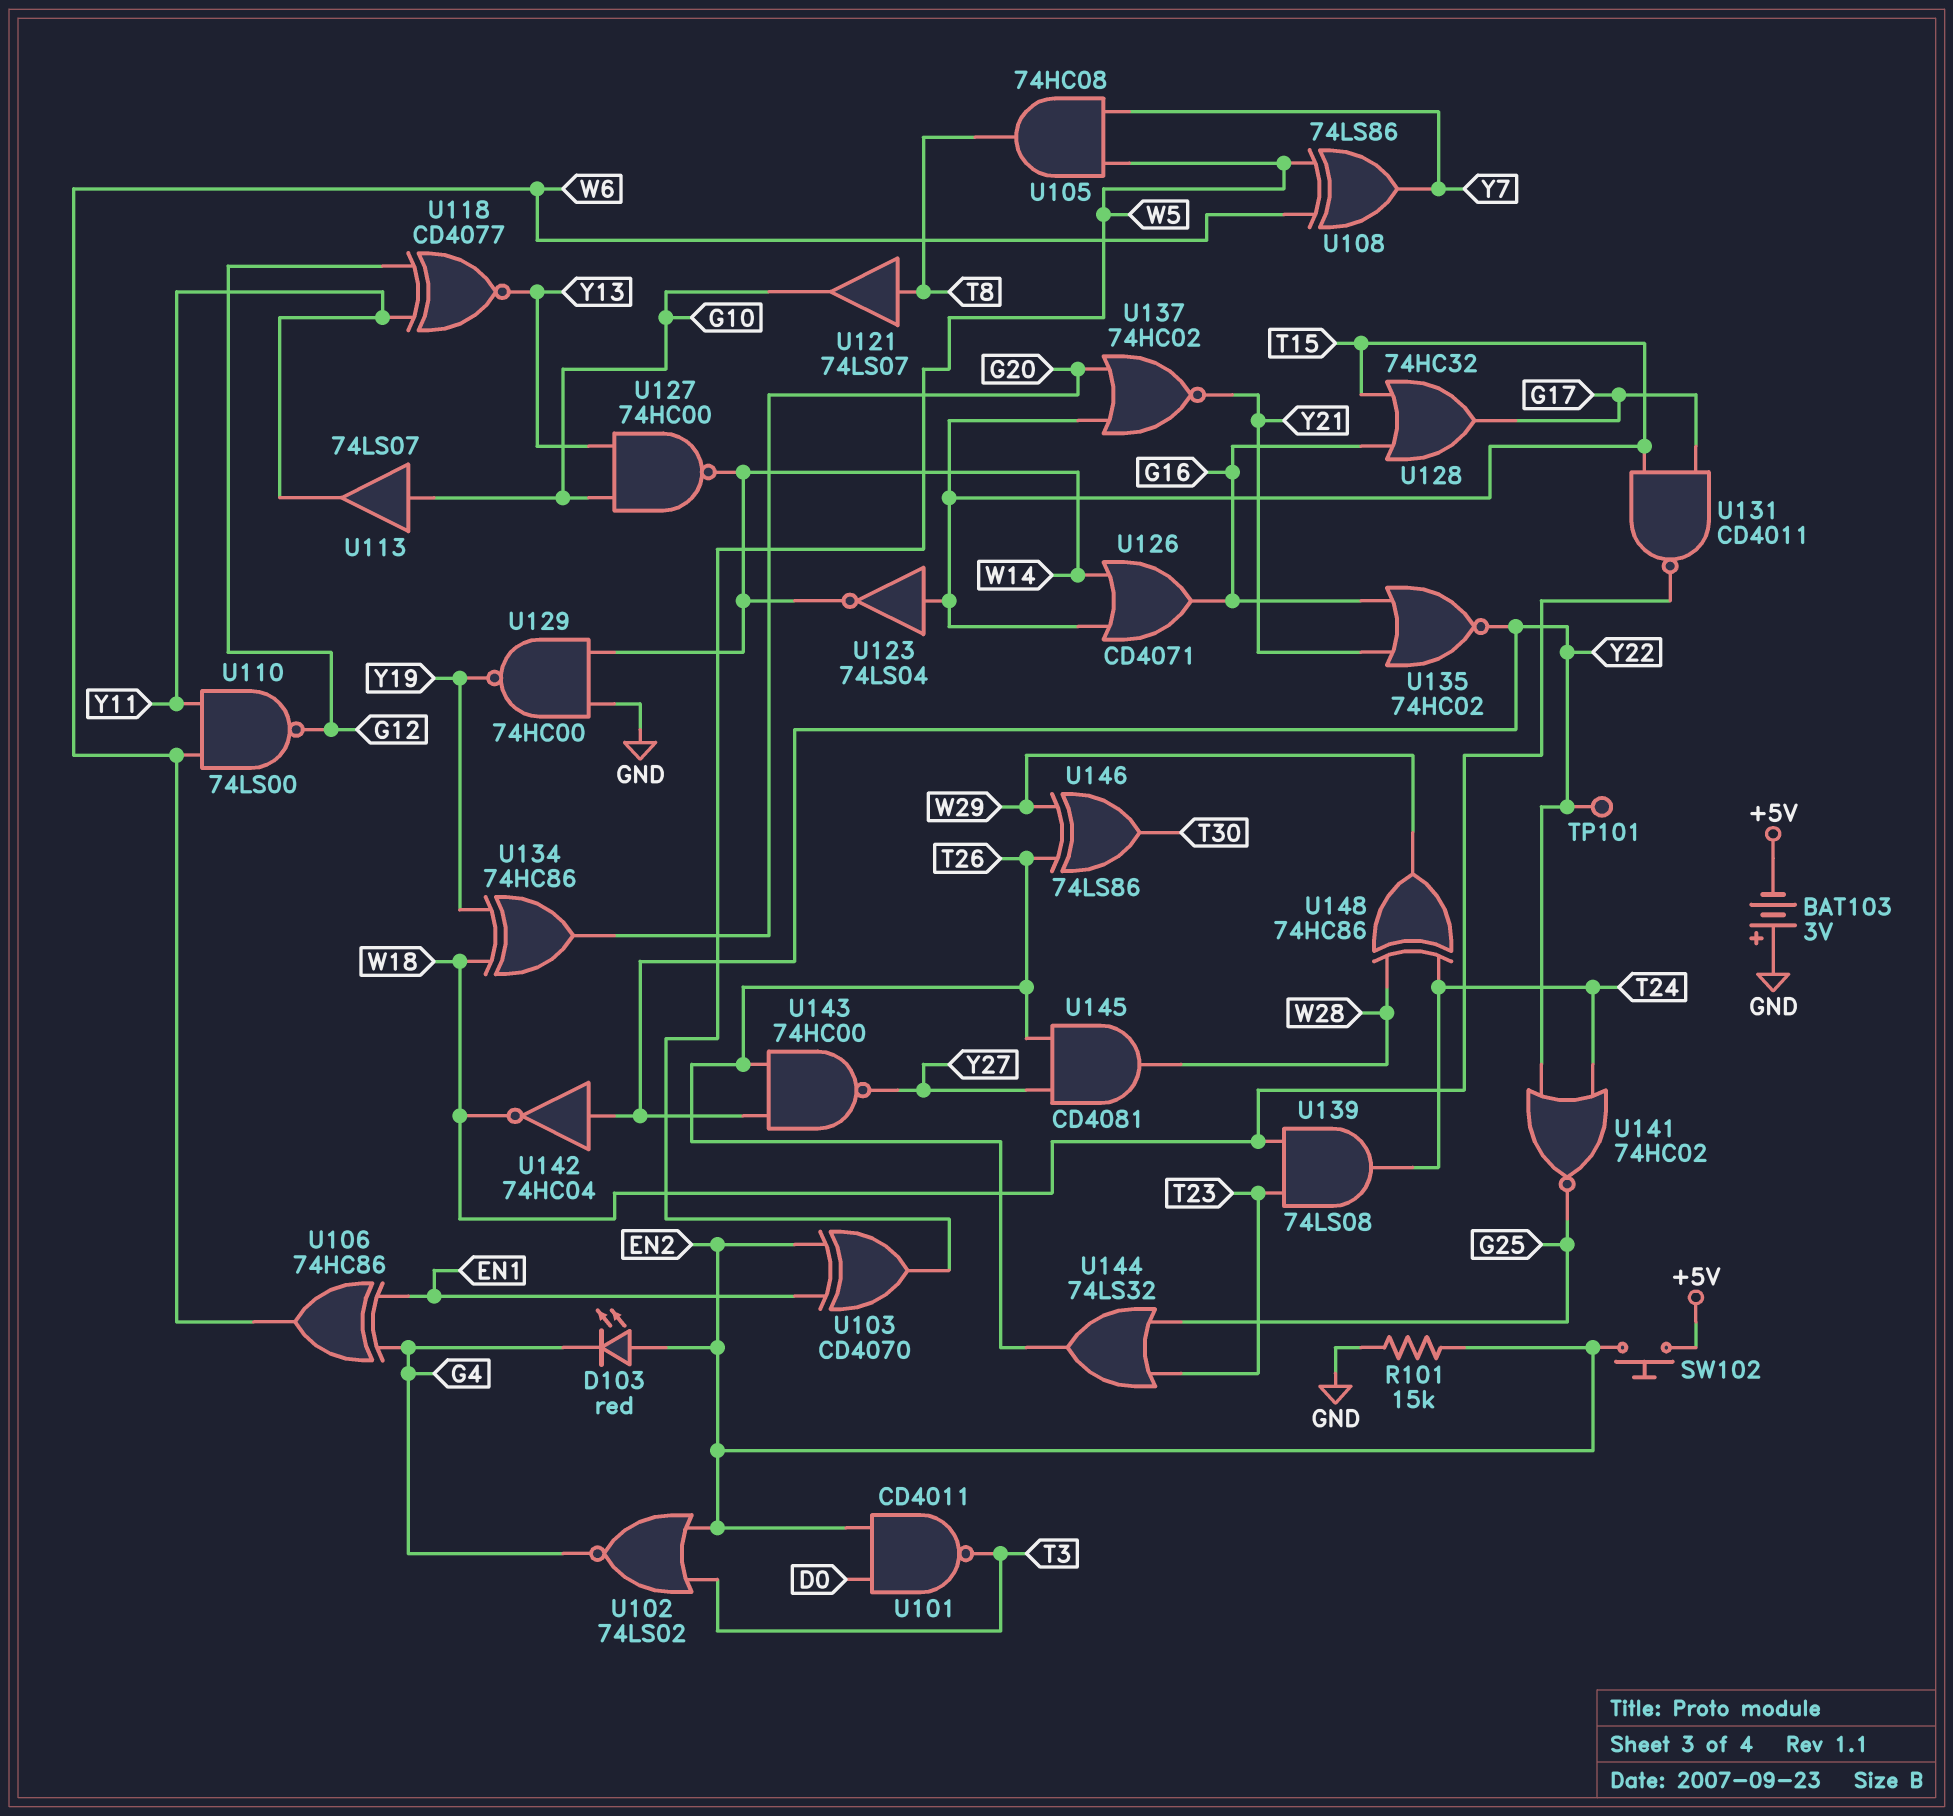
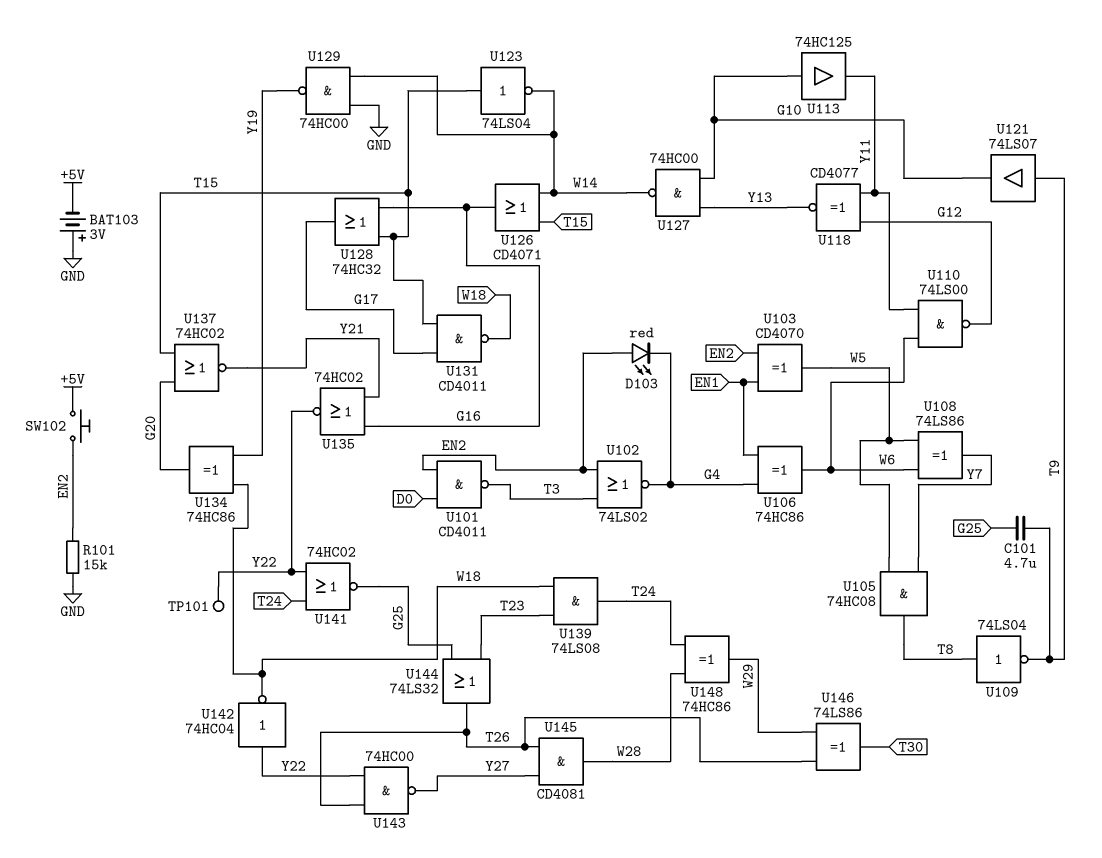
C101: none -> 4.7uF (G25, T9)
U109: none -> NOT 74LS04 (in T8, out T9)
U113: buffer 74LS07 (in G10, out Y11) -> buffer 74HC125 (in G10, out Y11)
U121: buffer 74LS07 (in T8, out G10) -> buffer 74LS07 (in T9, out G10)

